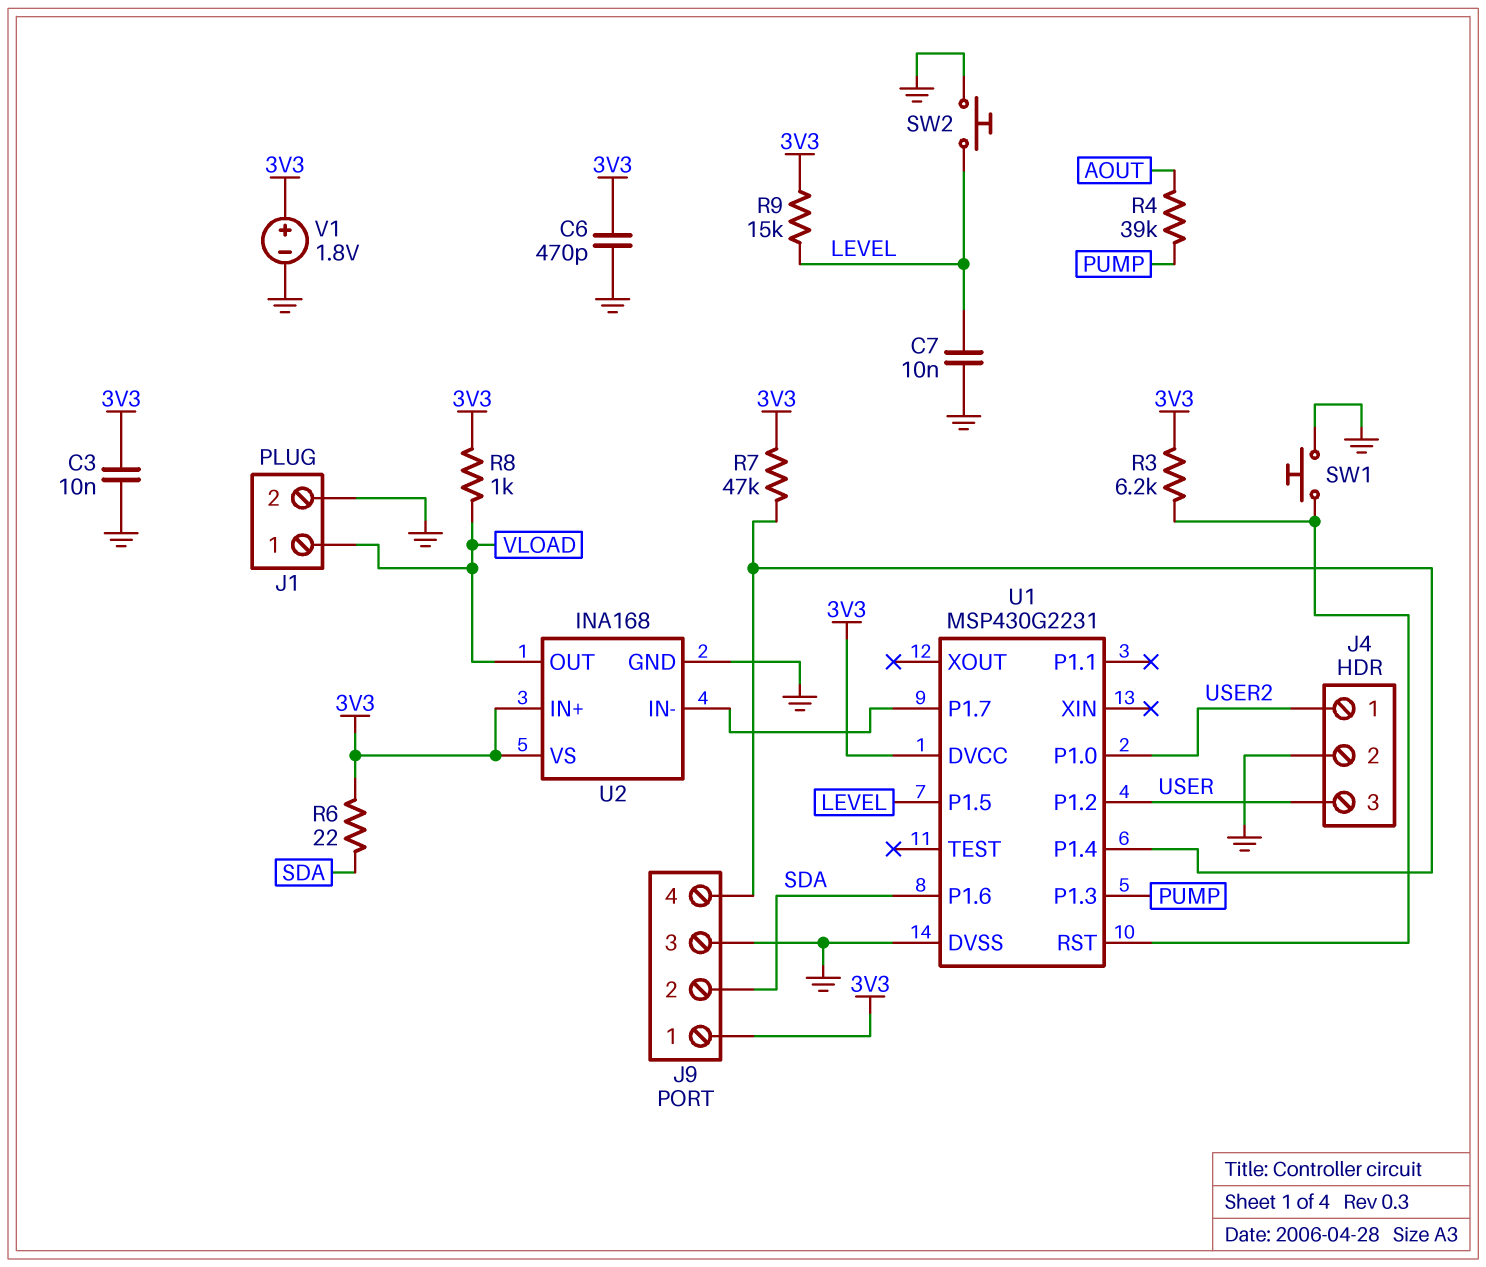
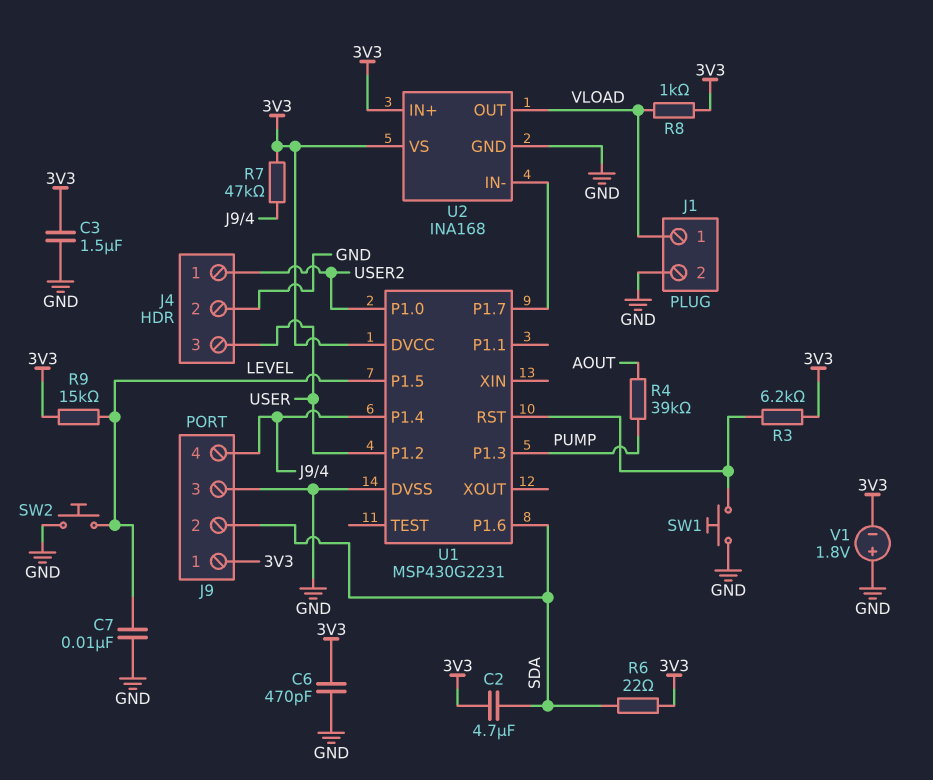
C2: none -> 4.7uF (3V3, SDA)
C3: 10nF (3V3, GND) -> 1.5uF (3V3, GND)
V1: 1.8V (plus 3V3, minus GND) -> 1.8V (plus GND, minus 3V3)

